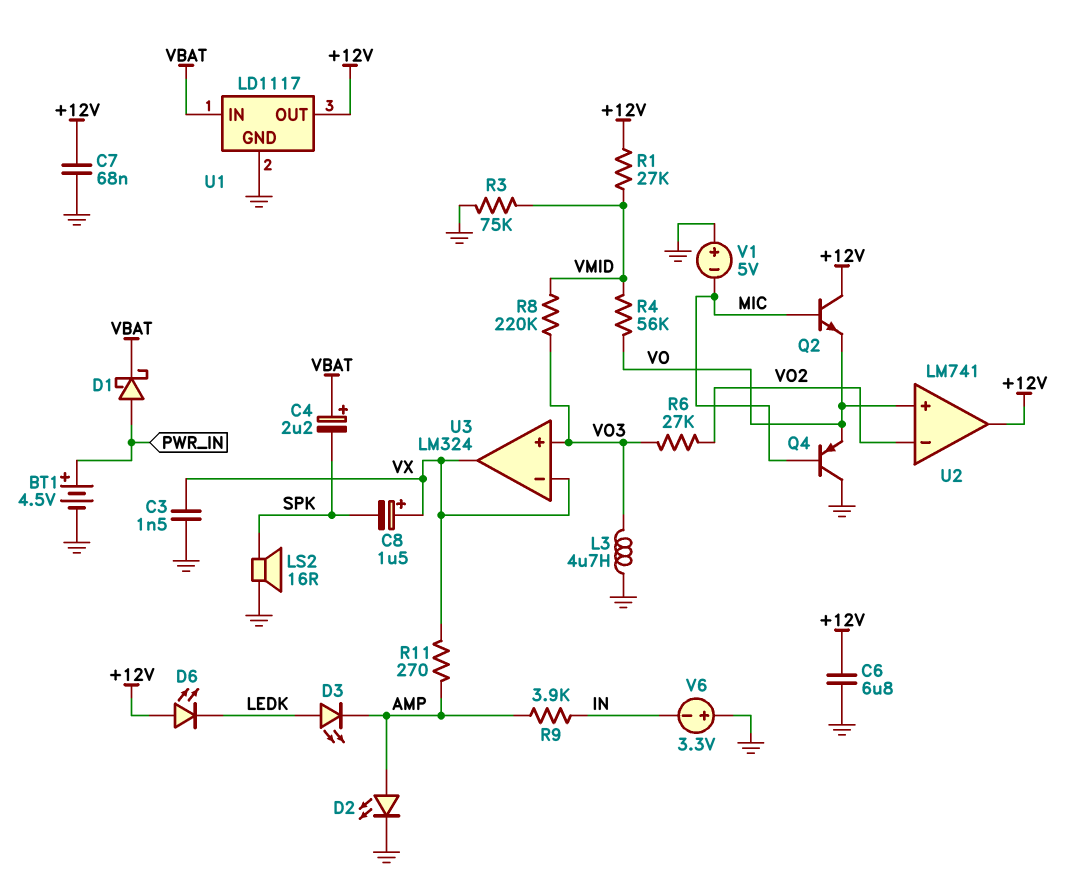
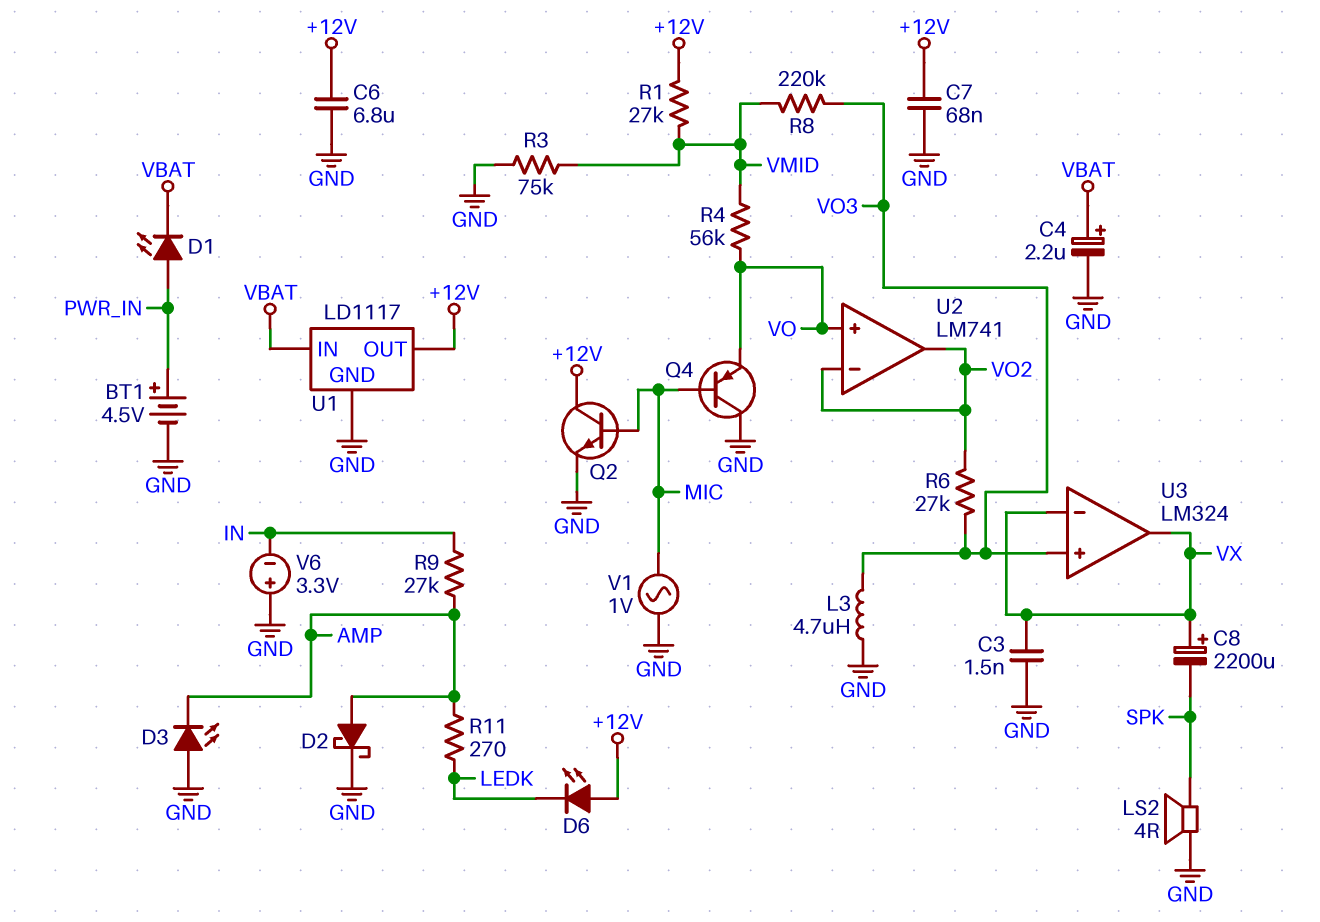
C4: 2.2uF (plus VBAT, minus SPK) -> 2.2uF (plus VBAT, minus GND)
C8: 1.5uF (plus VX, minus SPK) -> 2200uF (plus VX, minus SPK)
D1: schottky (A PWR_IN, K VBAT) -> LED (A PWR_IN, K VBAT)
D2: LED (A AMP, K GND) -> schottky (A AMP, K GND)
D3: LED (A LEDK, K AMP) -> LED (A GND, K AMP)
LS2: speaker 16R (GND, SPK) -> speaker 4R (GND, SPK)
Q2: NPN (B MIC, C +12V, E VO) -> NPN (B MIC, C +12V, E GND)
R9: 3.9k (AMP, IN) -> 27k (AMP, IN)
R11: 270 (AMP, VX) -> 270 (AMP, LEDK)
U2 pin out: +12V -> VO2
V1: 5V (plus GND, minus MIC) -> AC 1V (GND, MIC)

